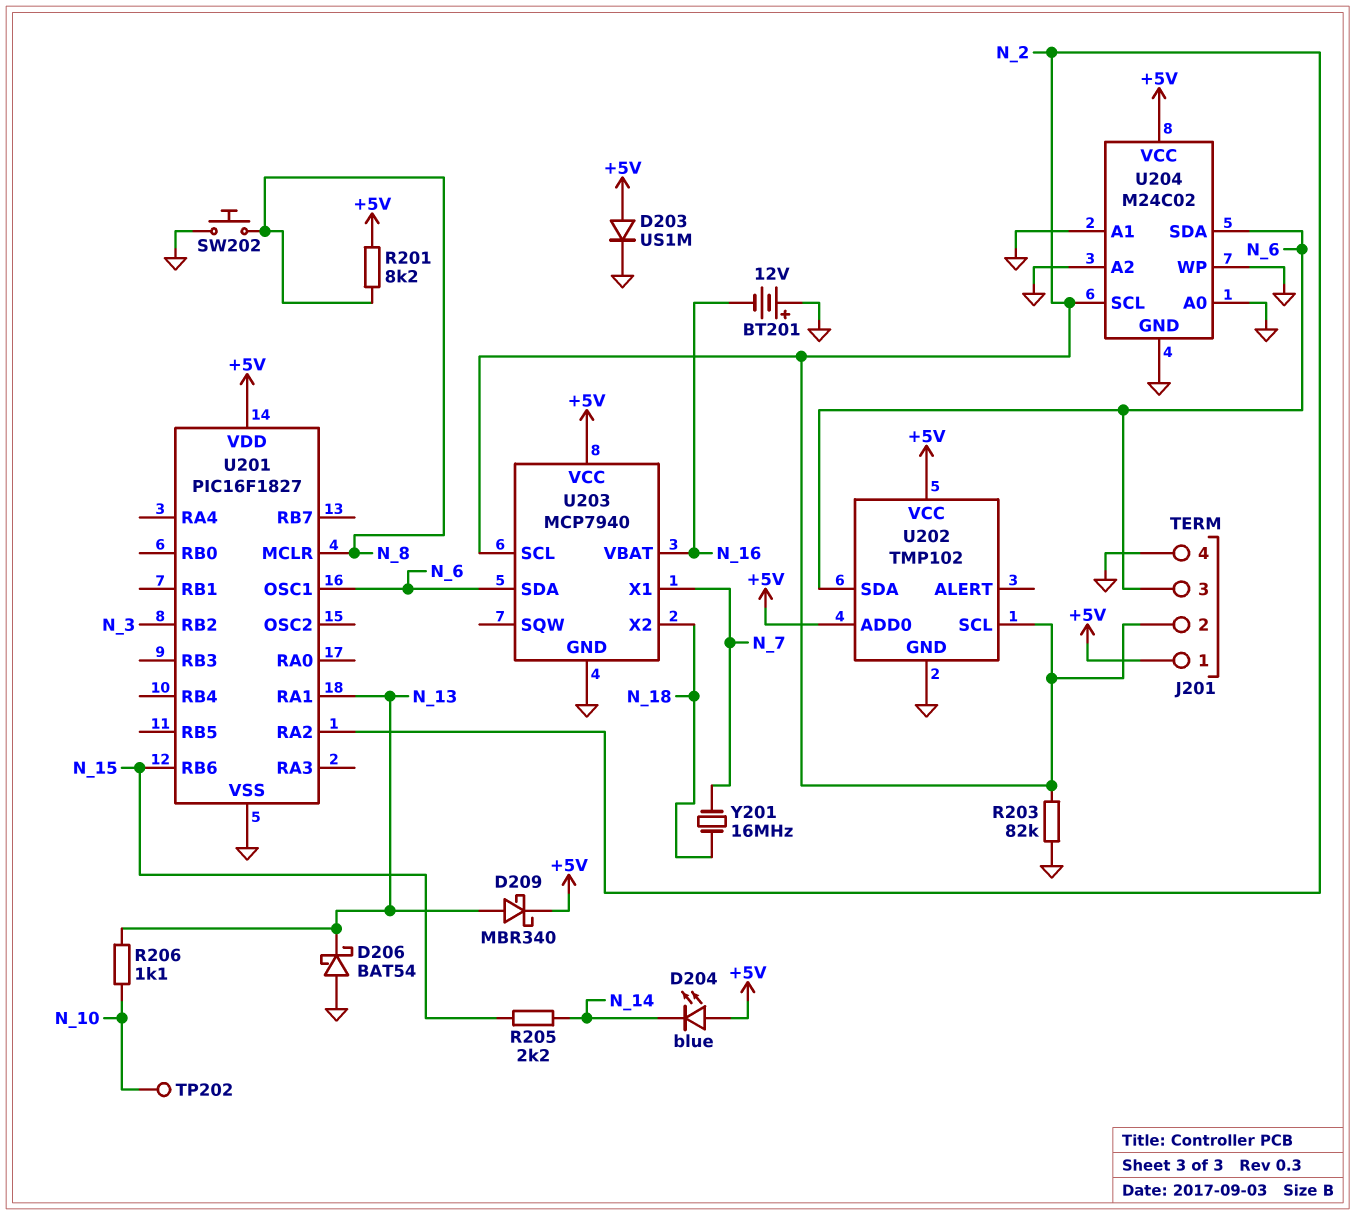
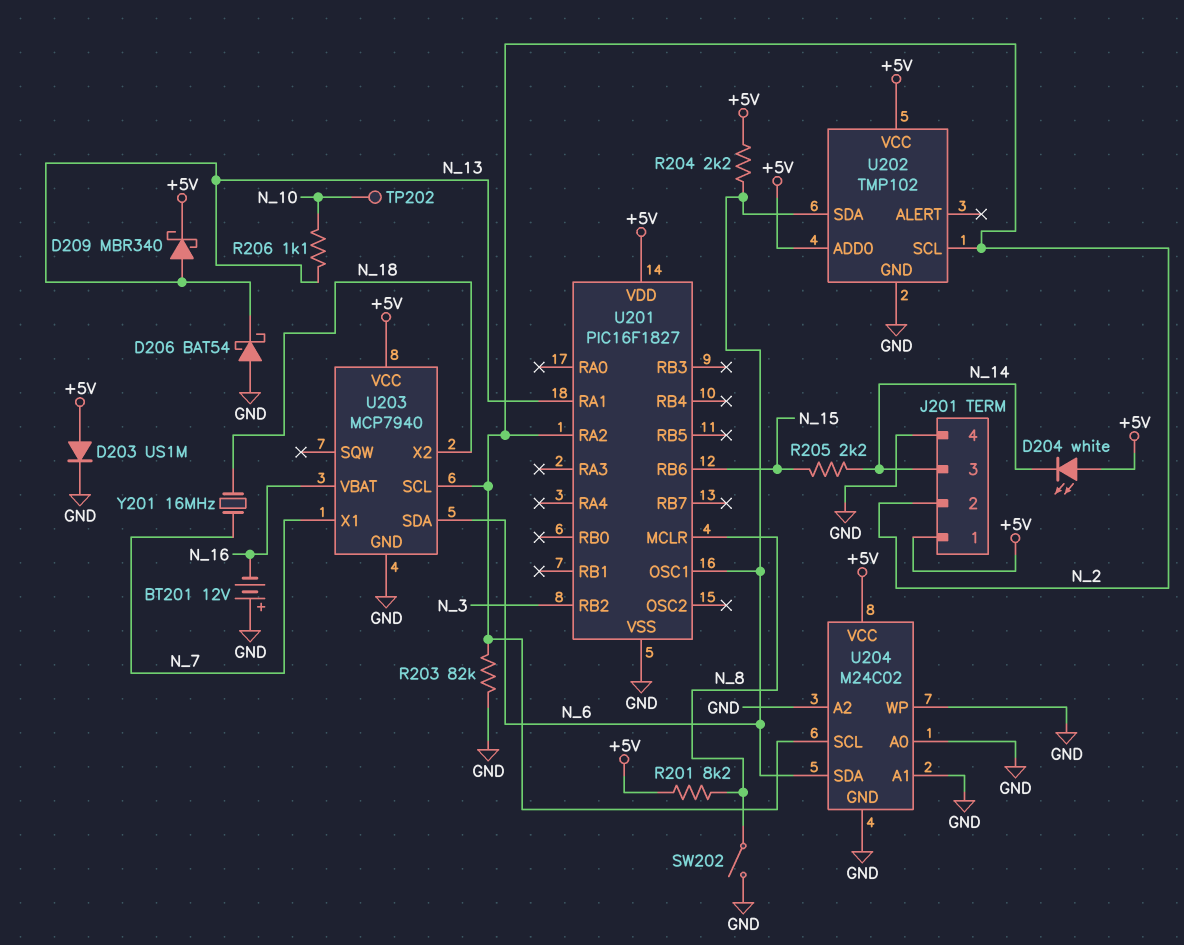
D204: LED blue (A +5V, K N_14) -> LED white (A +5V, K N_14)
J201 pin 3: N_6 -> N_14
R204: none -> 2.2k (+5V, N_6)
SW202: button (GND, N_8) -> switch (GND, N_8)

